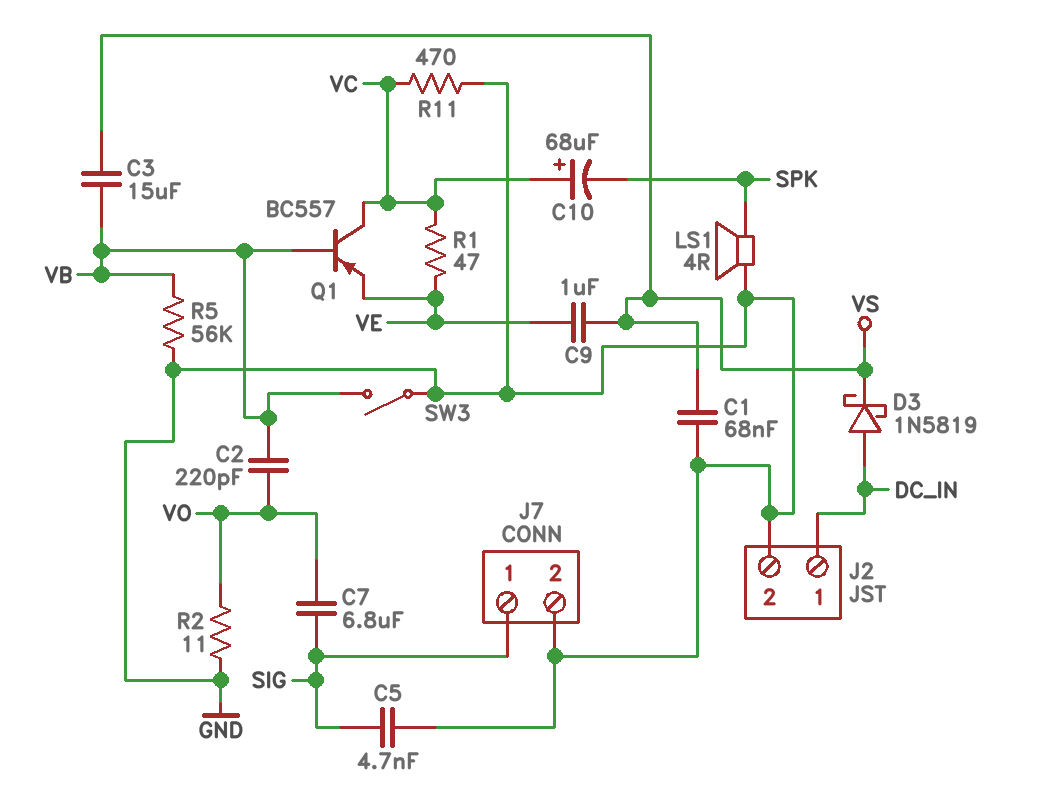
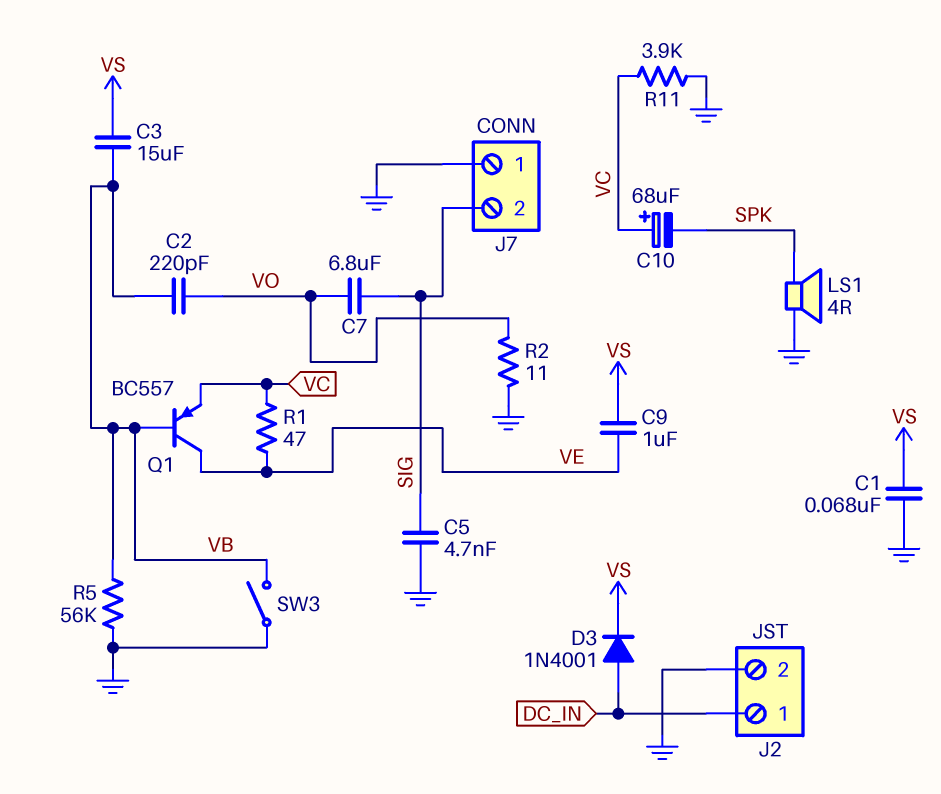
D3: schottky 1N5819 (A DC_IN, K VS) -> diode 1N4001 (A DC_IN, K VS)
J7 pin 1: SIG -> GND
J7 pin 2: GND -> SIG
Q1: PNP BC557 (B VB, C VC, E VE) -> PNP BC557 (B VB, C VE, E VC)
R11: 470 (GND, VC) -> 3.9k (GND, VC)

